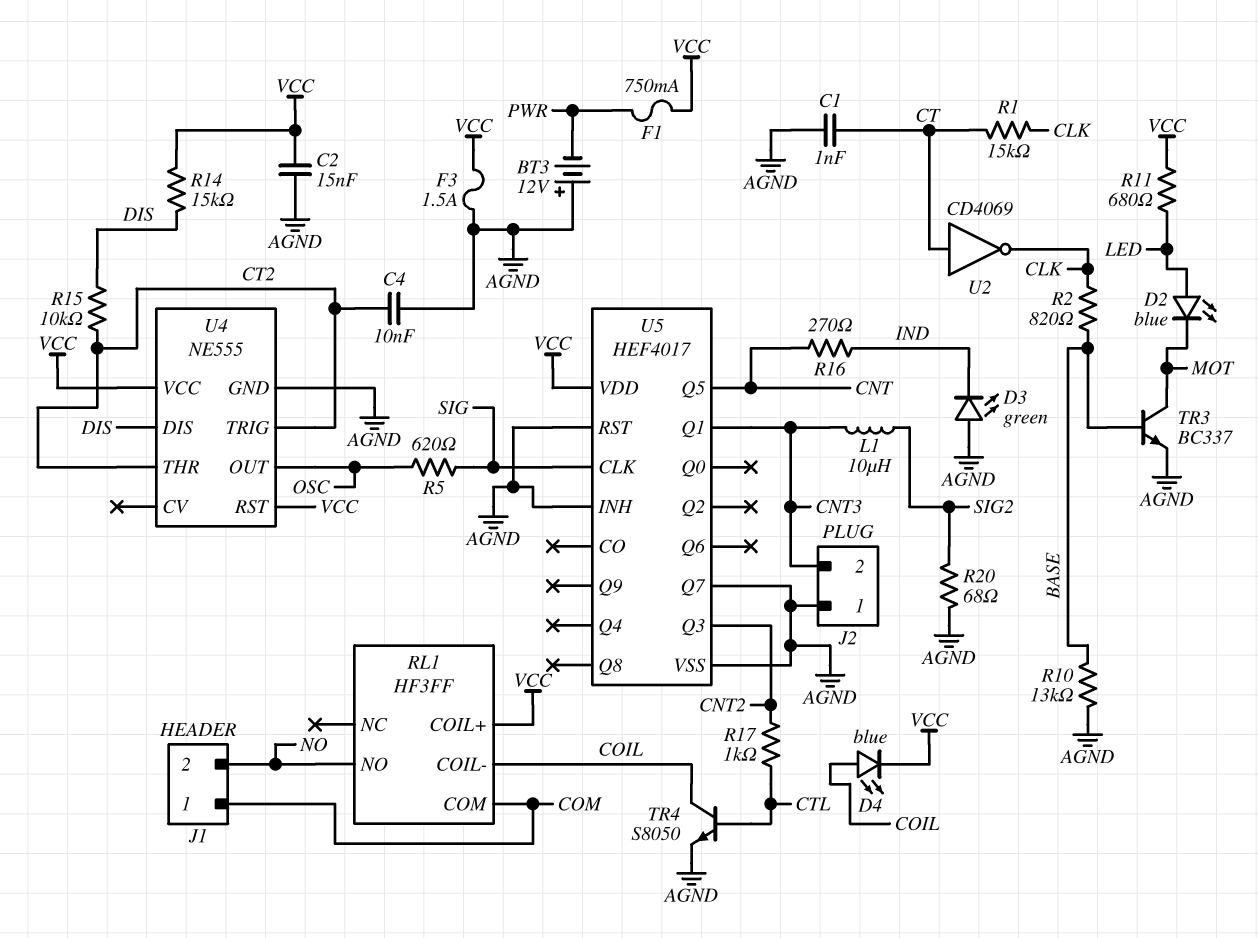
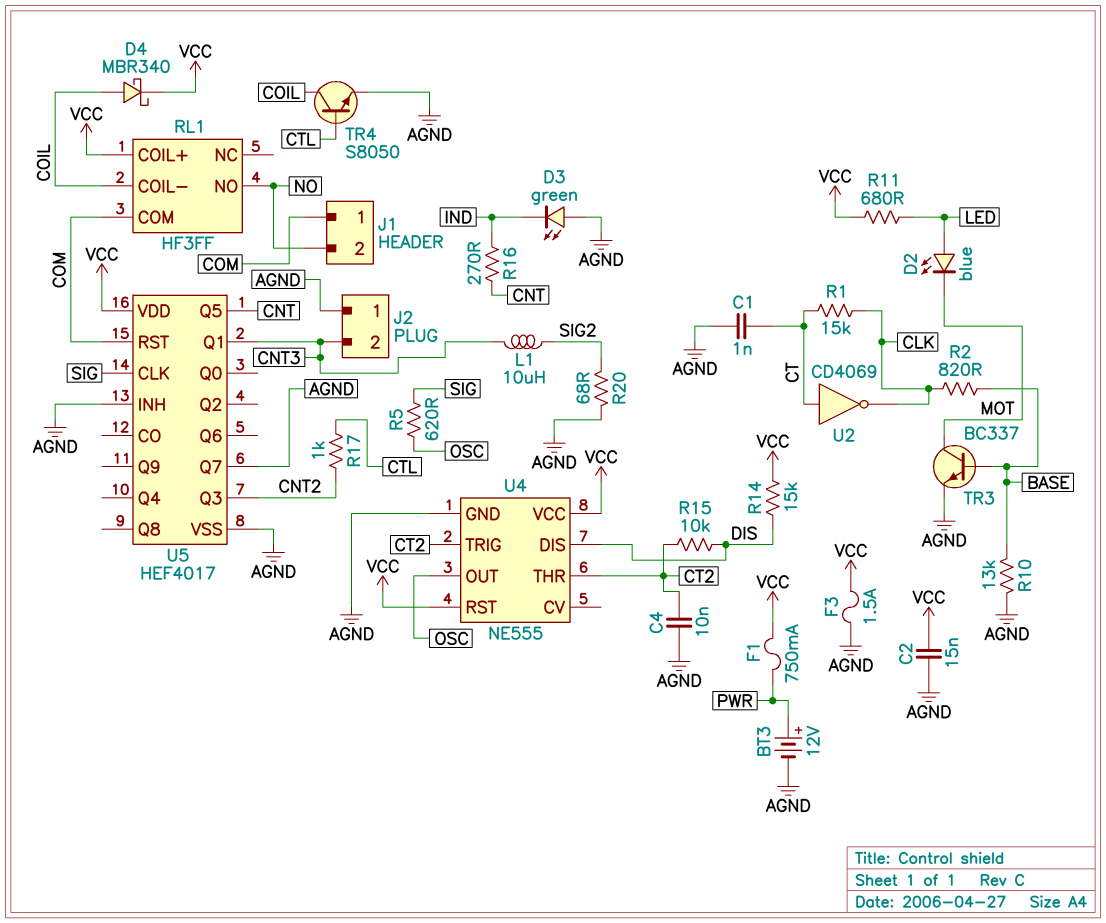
BT3: 12V (plus AGND, minus PWR) -> 12V (plus PWR, minus AGND)
D4: LED blue (A COIL, K VCC) -> schottky MBR340 (A COIL, K VCC)
U5 pin RST: AGND -> COM

